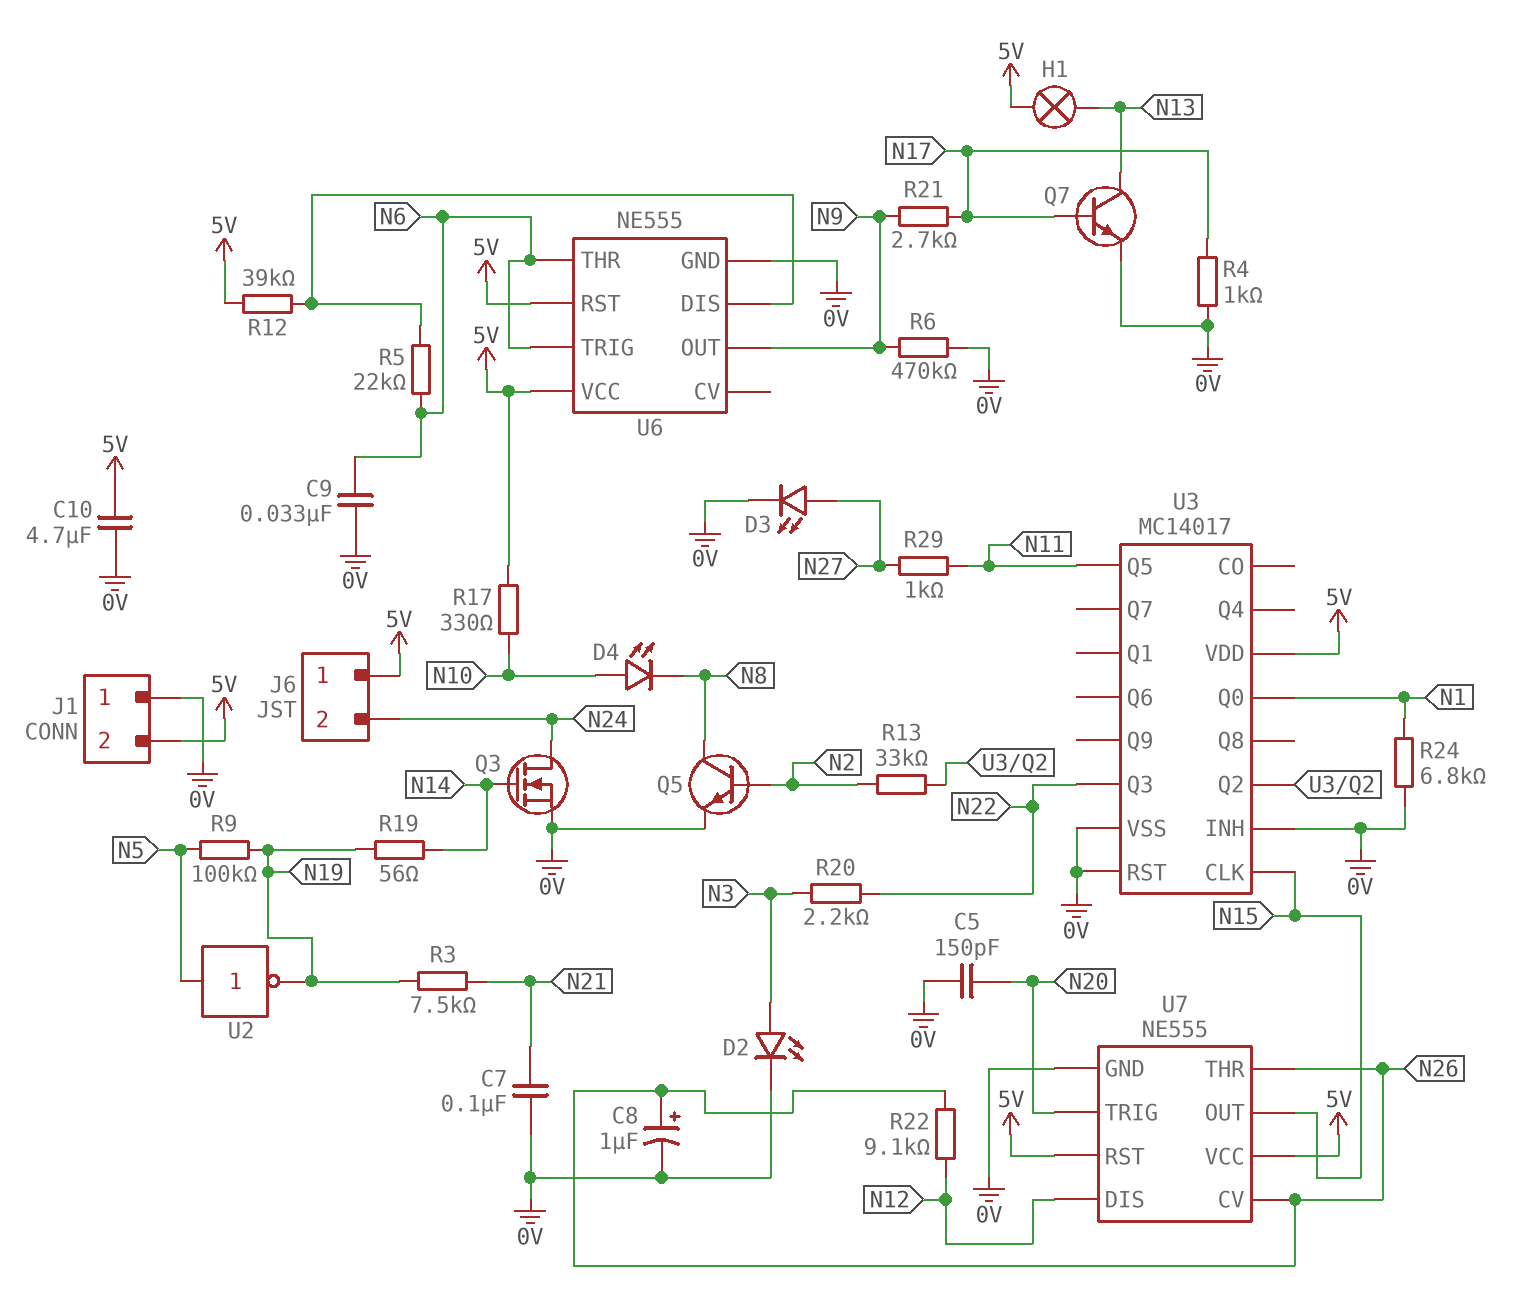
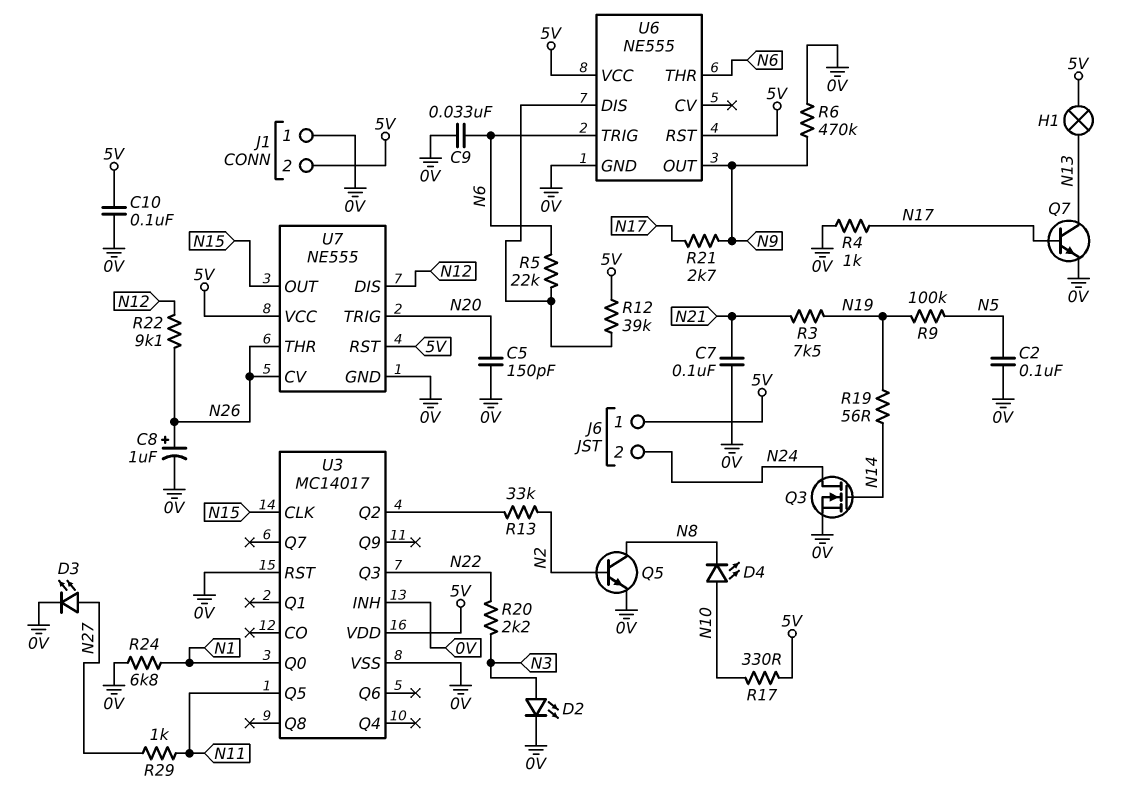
C2: none -> 100nF (0V, N5)
C10: 4.7uF (0V, 5V) -> 100nF (0V, 5V)
U2: NOT (in N5, out N19) -> none

